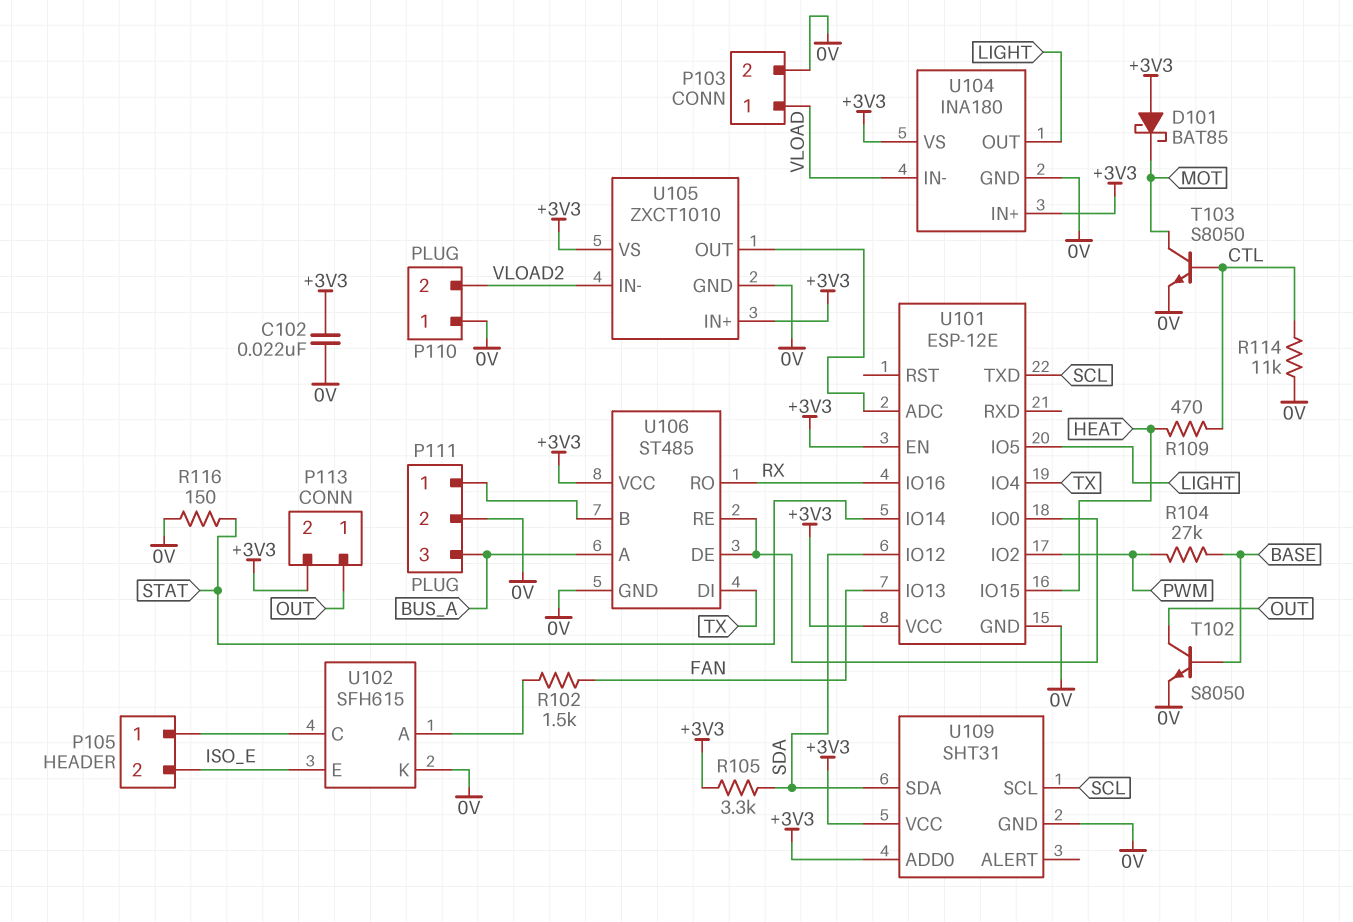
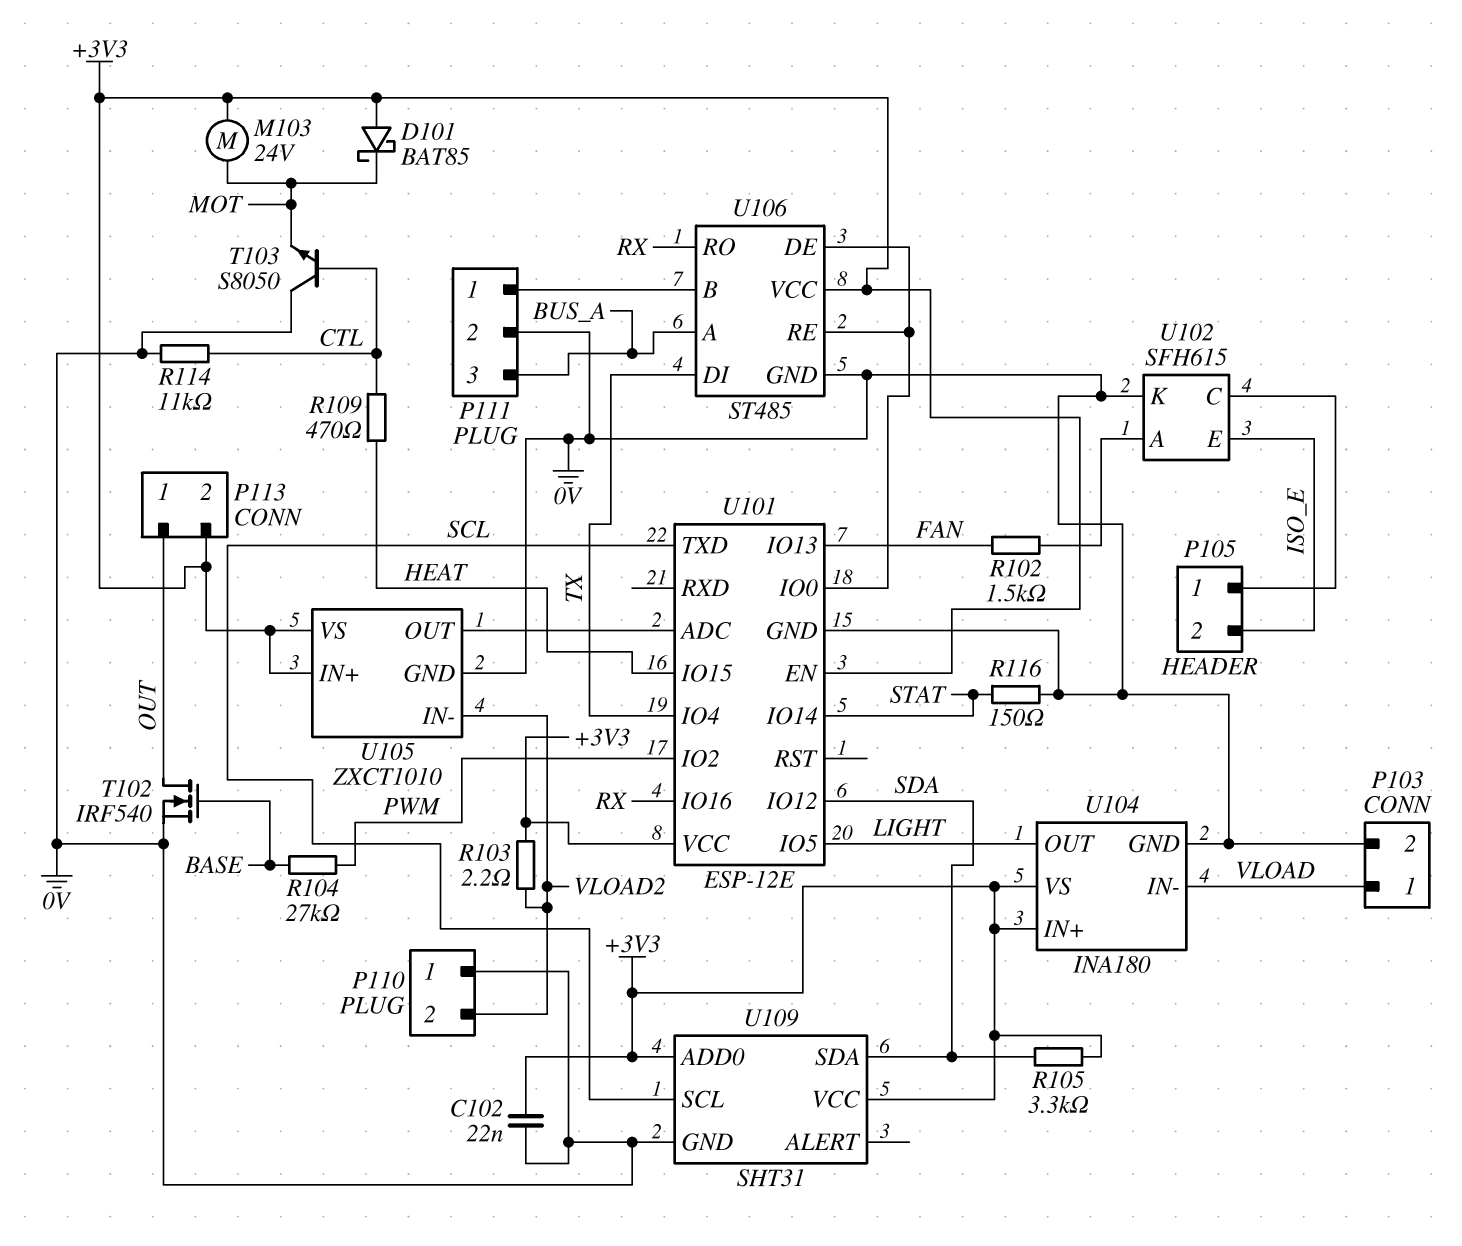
M103: none -> motor 24V (+3V3, MOT)
R103: none -> 2.2 (+3V3, VLOAD2)
T102: NPN S8050 (B BASE, C OUT, E 0V) -> NMOS IRF540 (G BASE, D OUT, S 0V)
T103: NPN S8050 (B CTL, C MOT, E 0V) -> NPN S8050 (B CTL, C 0V, E MOT)

